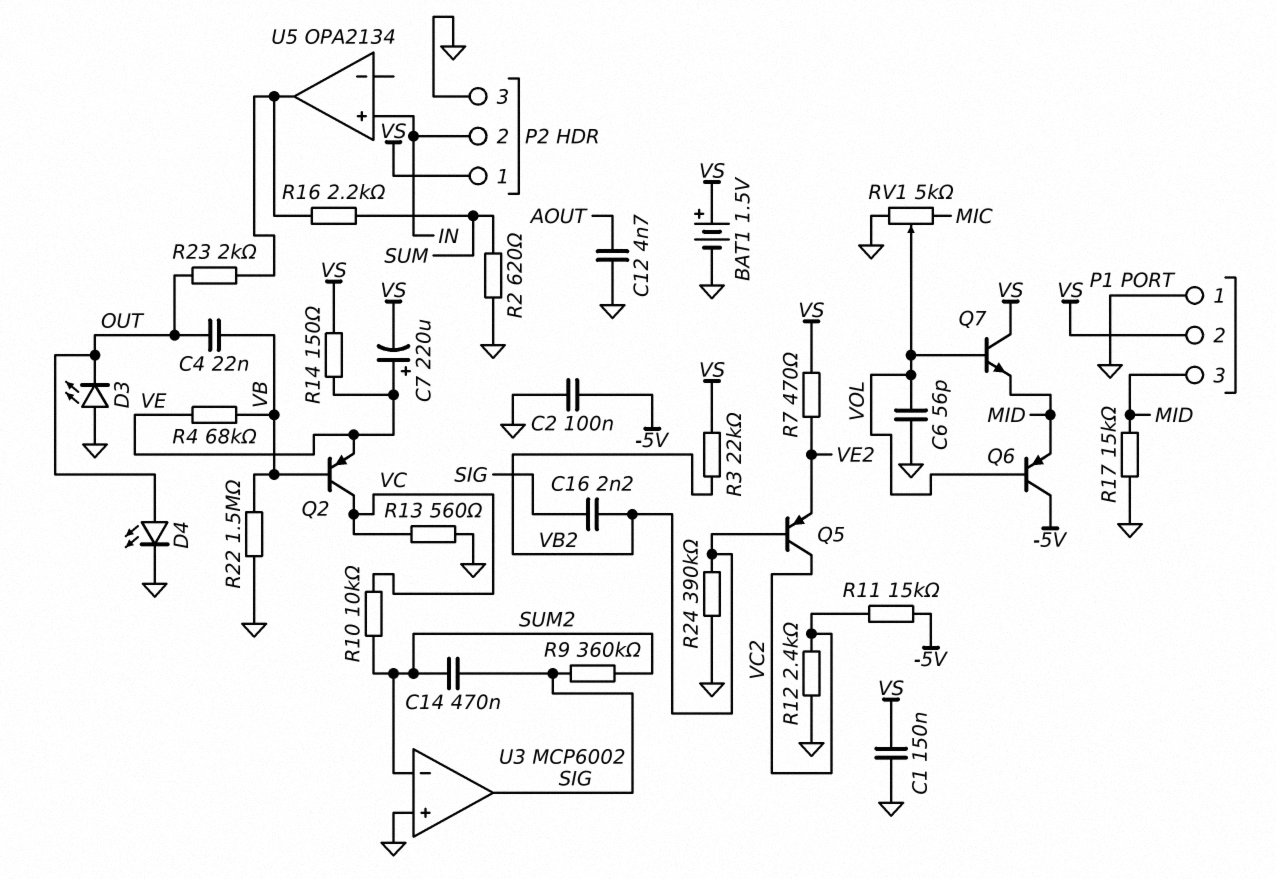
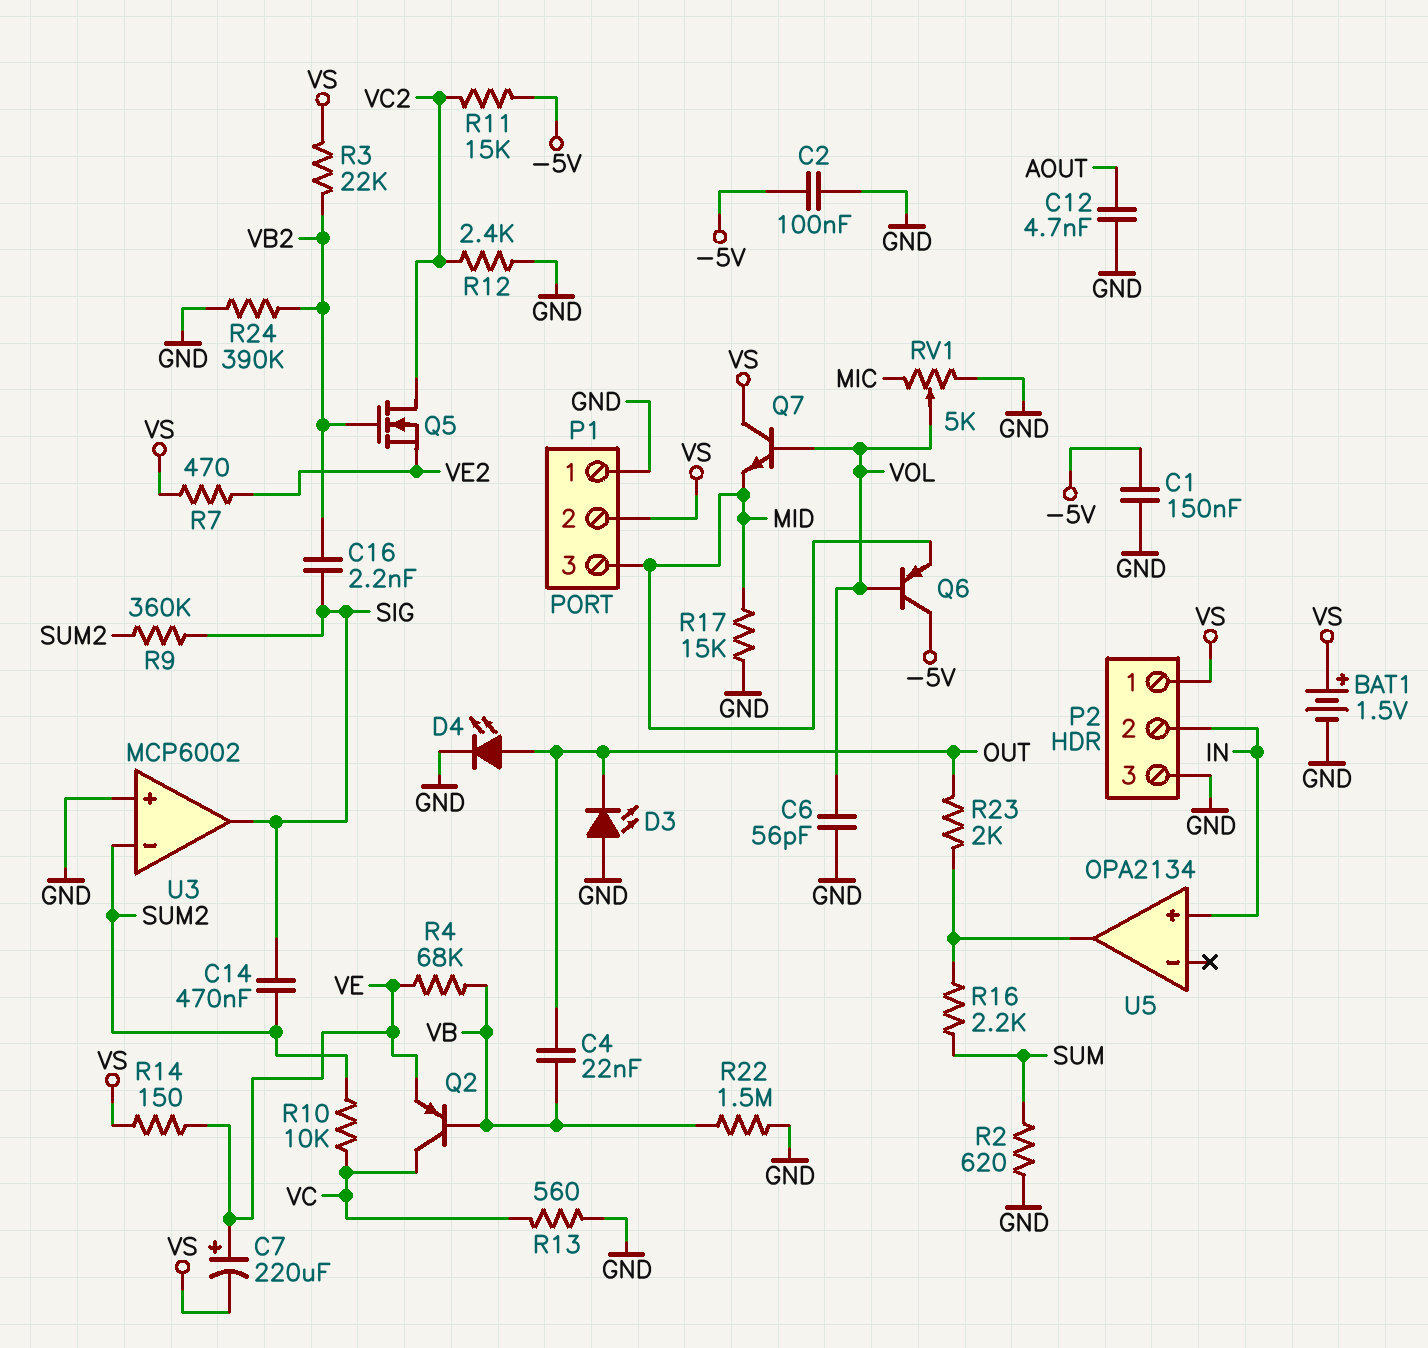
C1: 150nF (GND, VS) -> 150nF (-5V, GND)
Q5: PNP (B VB2, C VC2, E VE2) -> NMOS (G VB2, D VC2, S VE2)

